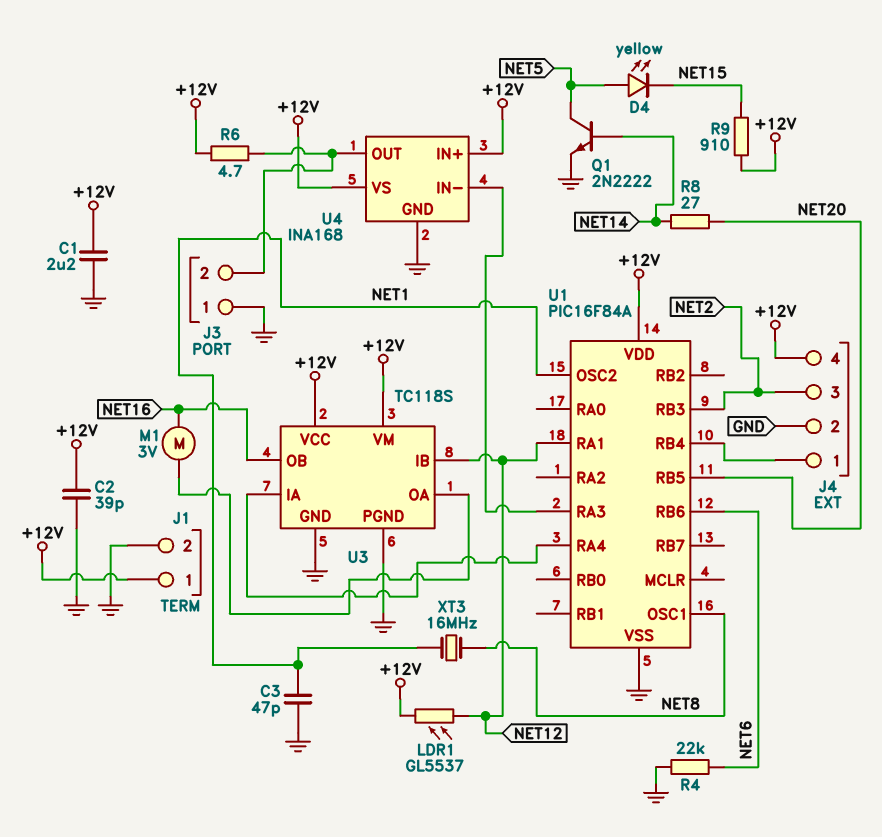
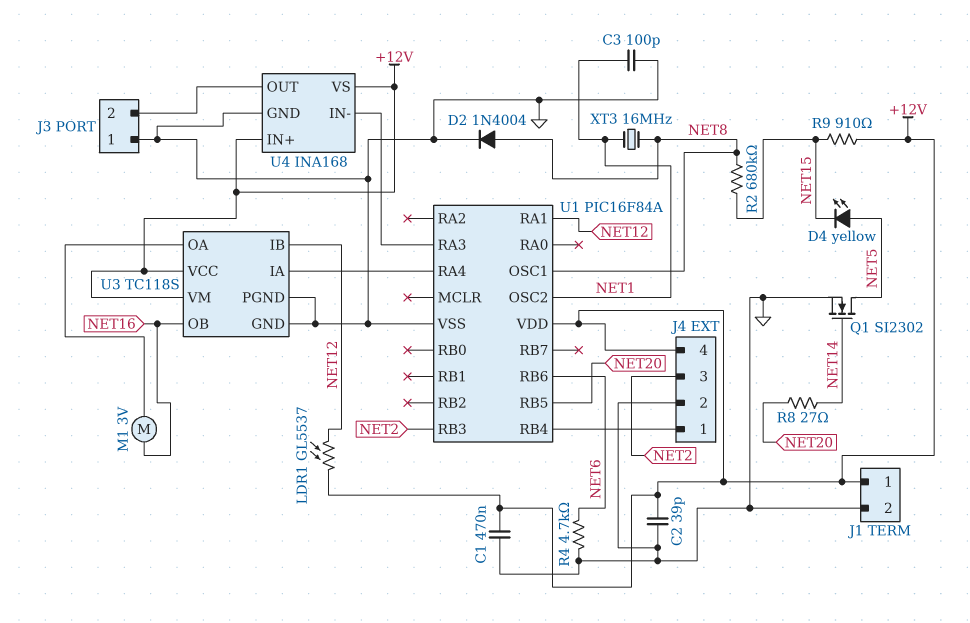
C1: 2.2uF (+12V, GND) -> 470nF (+12V, GND)
C3: 47pF (GND, NET1) -> 100pF (GND, NET1)
D2: none -> diode 1N4004 (A NET8, K GND)
Q1: NPN 2N2222 (B NET14, C NET5, E GND) -> NMOS SI2302 (G NET14, D NET5, S GND)
R2: none -> 680k (NET8, NET15)
R4: 22k (GND, NET6) -> 4.7k (GND, NET6)
R6: 4.7 (+12V, J3/2) -> none

